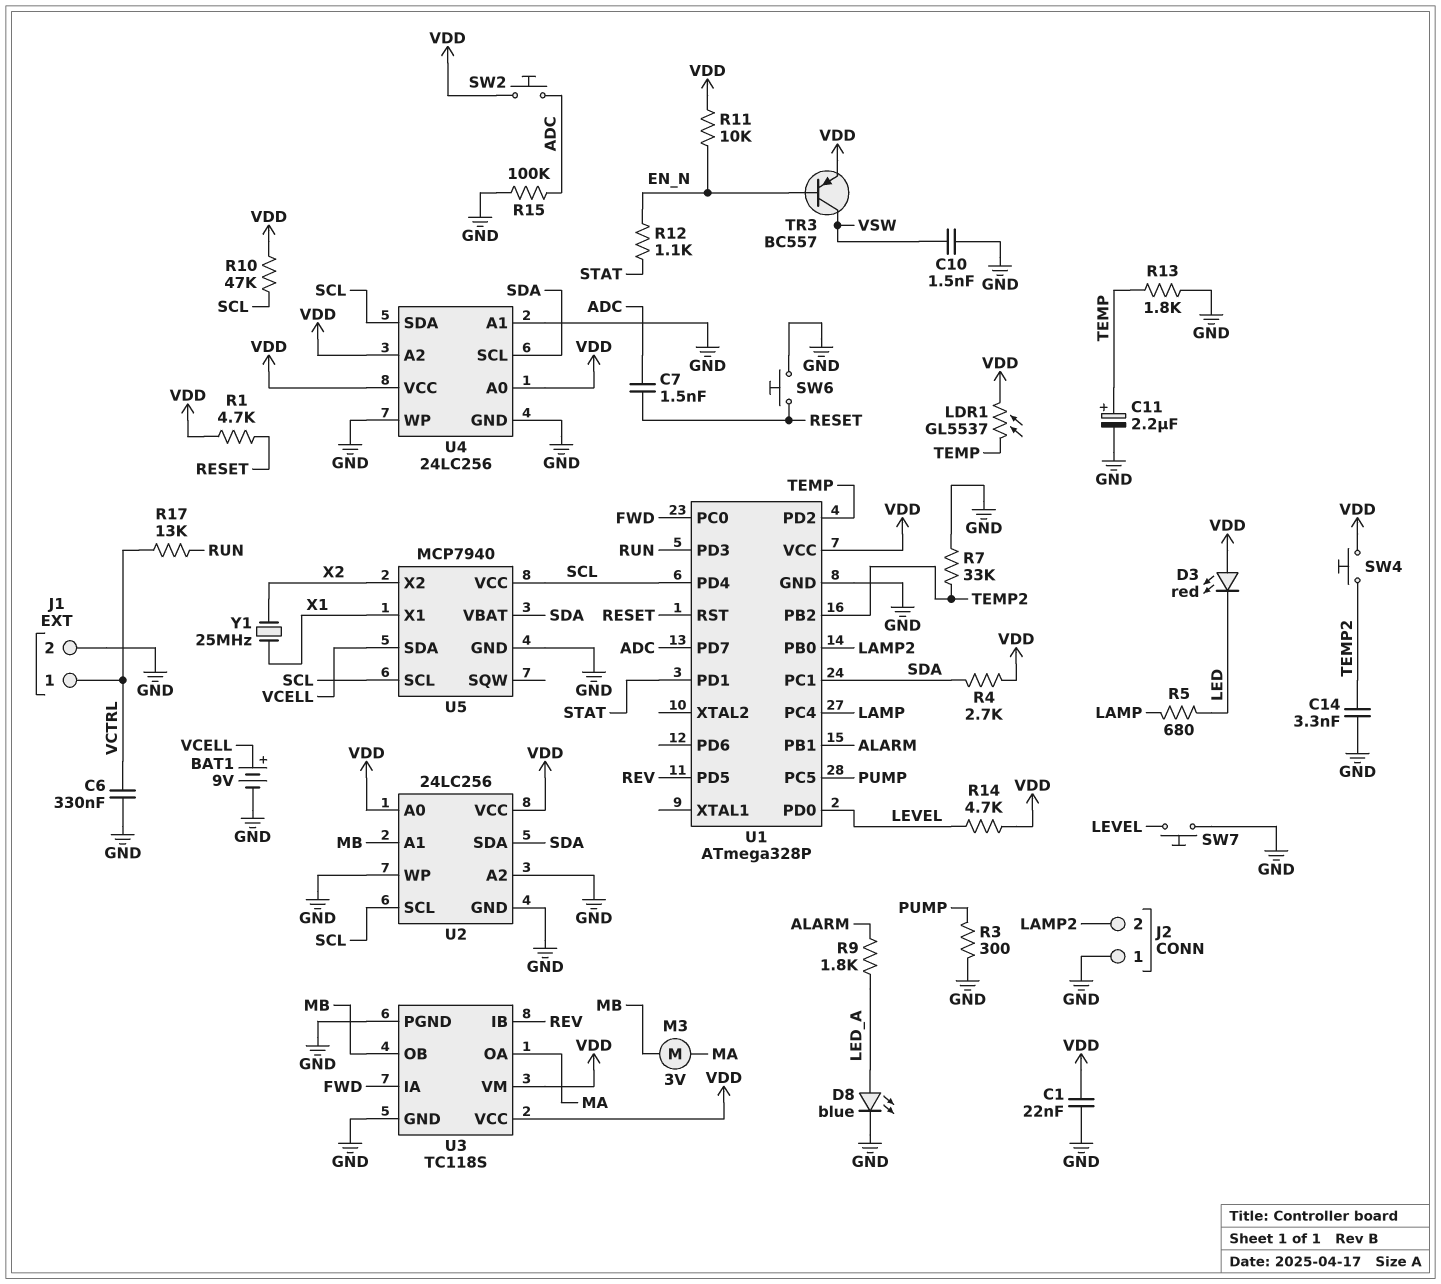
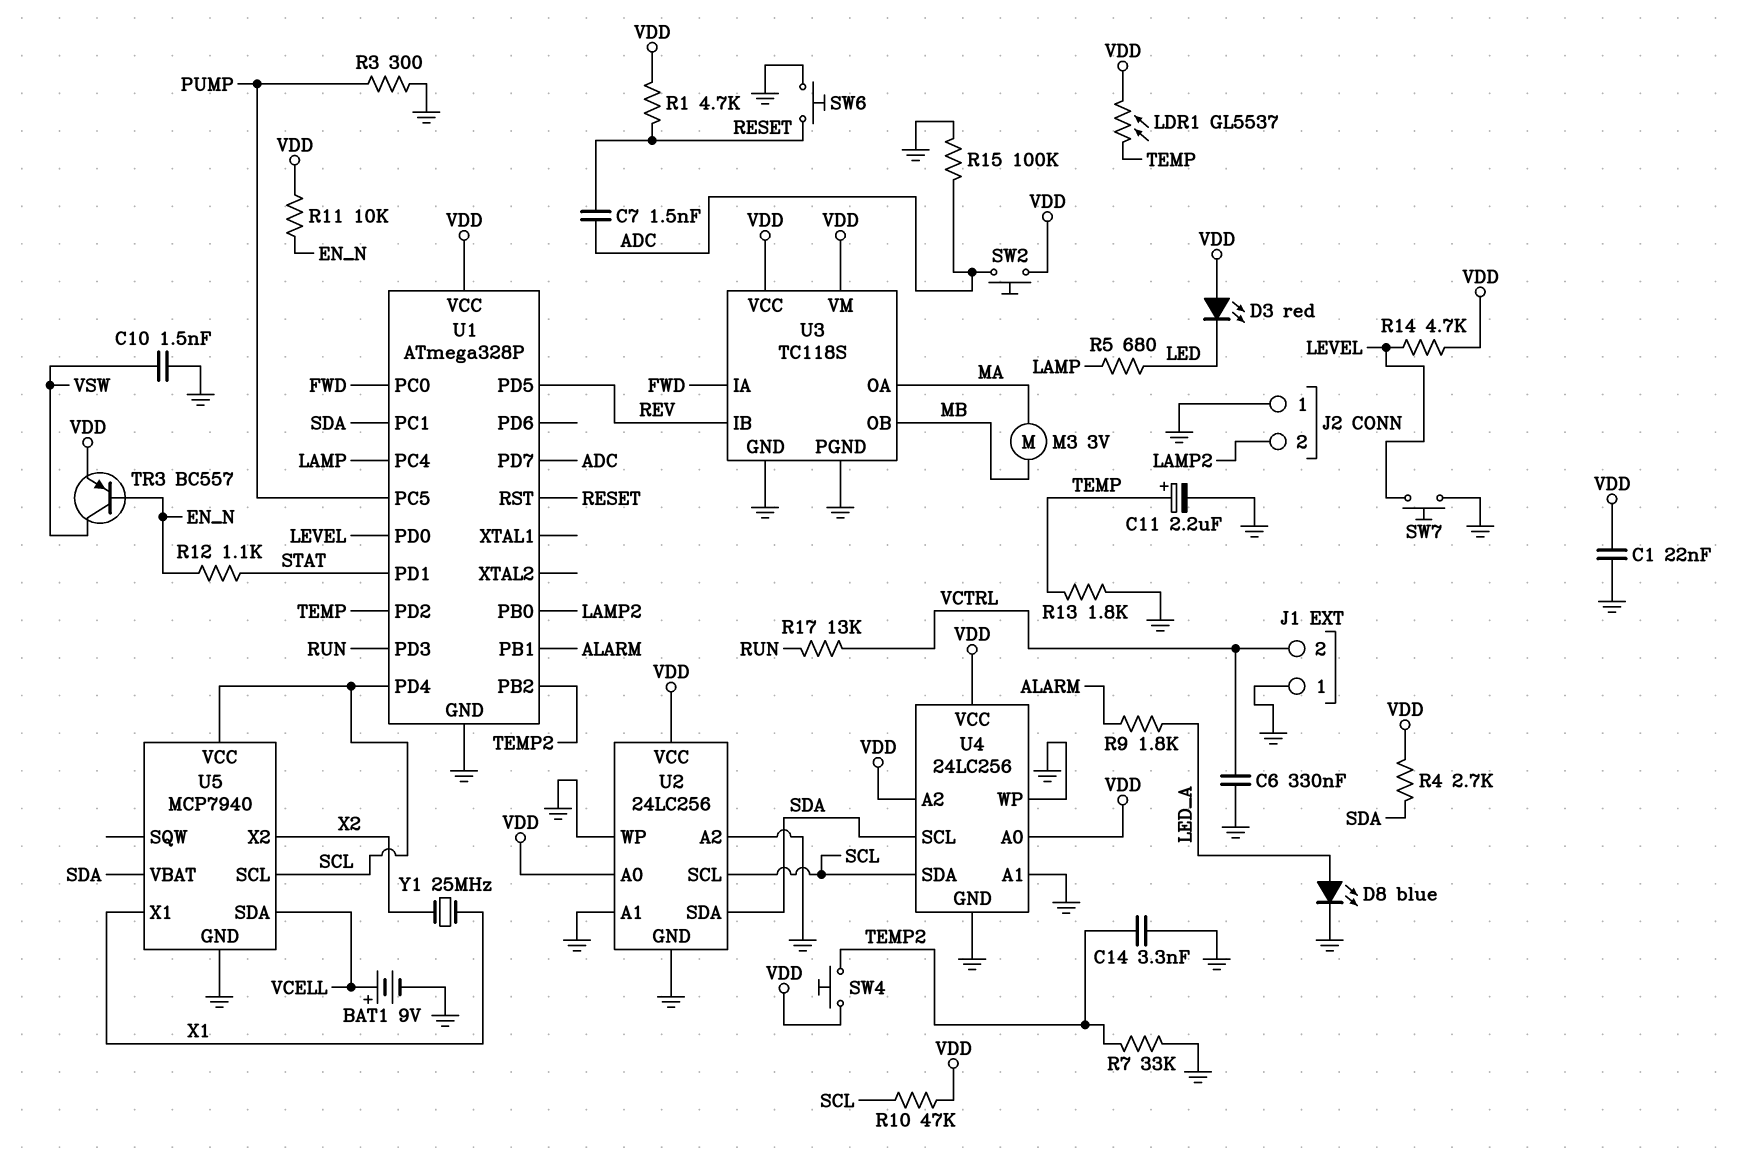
J1 pin 1: VCTRL -> GND
J1 pin 2: GND -> VCTRL
U2 pin A1: MB -> GND

